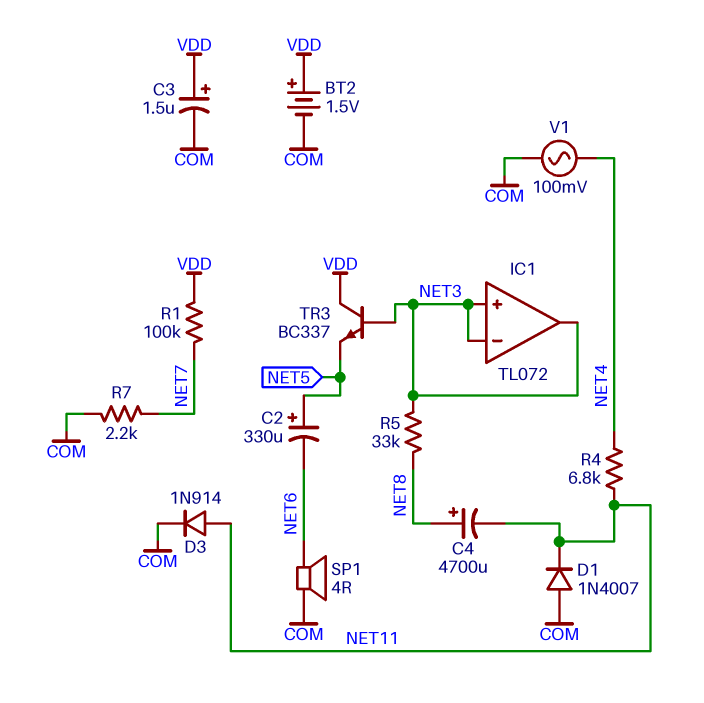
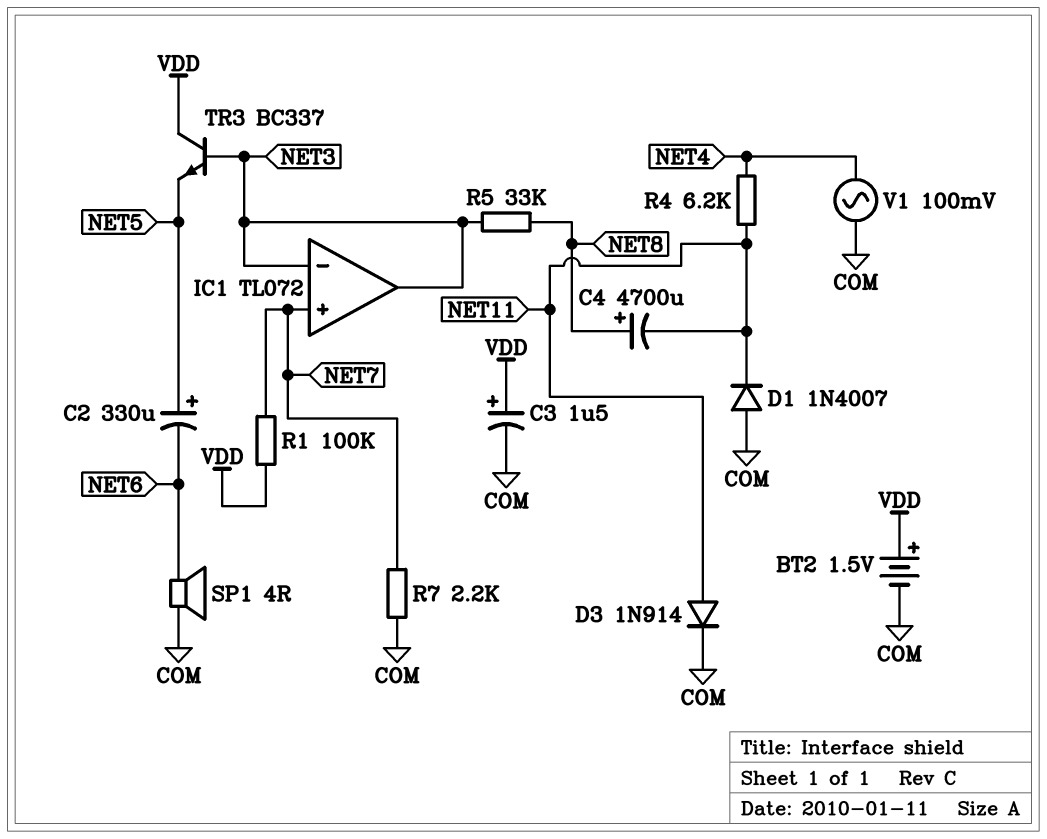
IC1 pin in+: NET3 -> NET7
R4: 6.8k (NET4, NET11) -> 6.2k (NET4, NET11)

